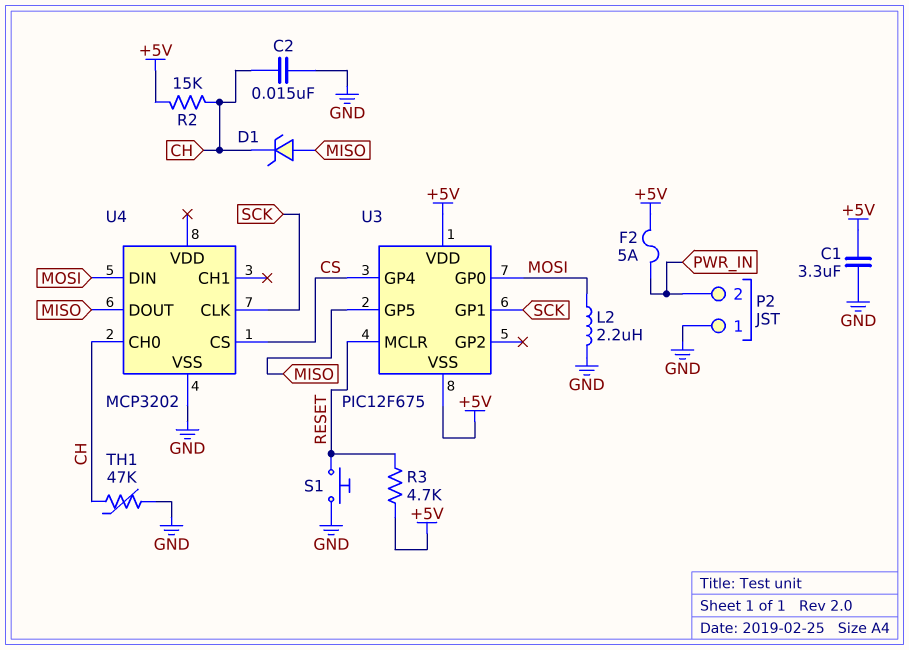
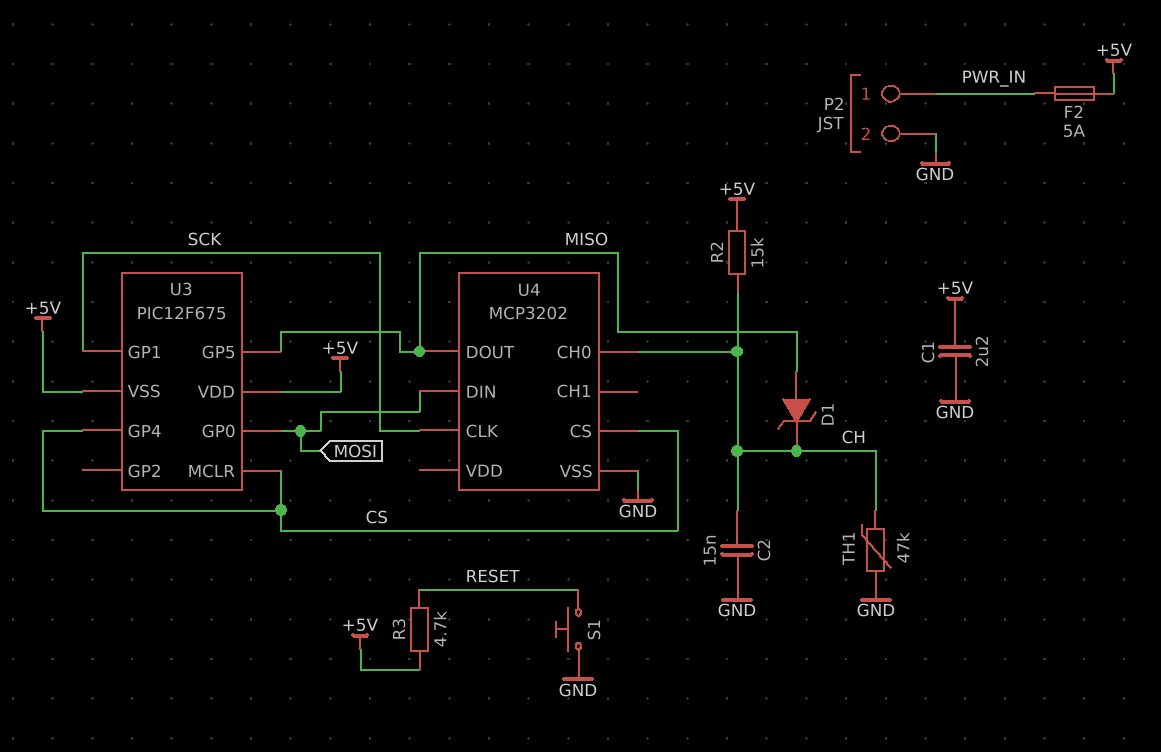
C1: 3.3uF (+5V, GND) -> 2.2uF (+5V, GND)
L2: 2.2uH (GND, MOSI) -> none
P2 pin 1: GND -> PWR_IN
P2 pin 2: PWR_IN -> GND
U3 pin MCLR: RESET -> CS

